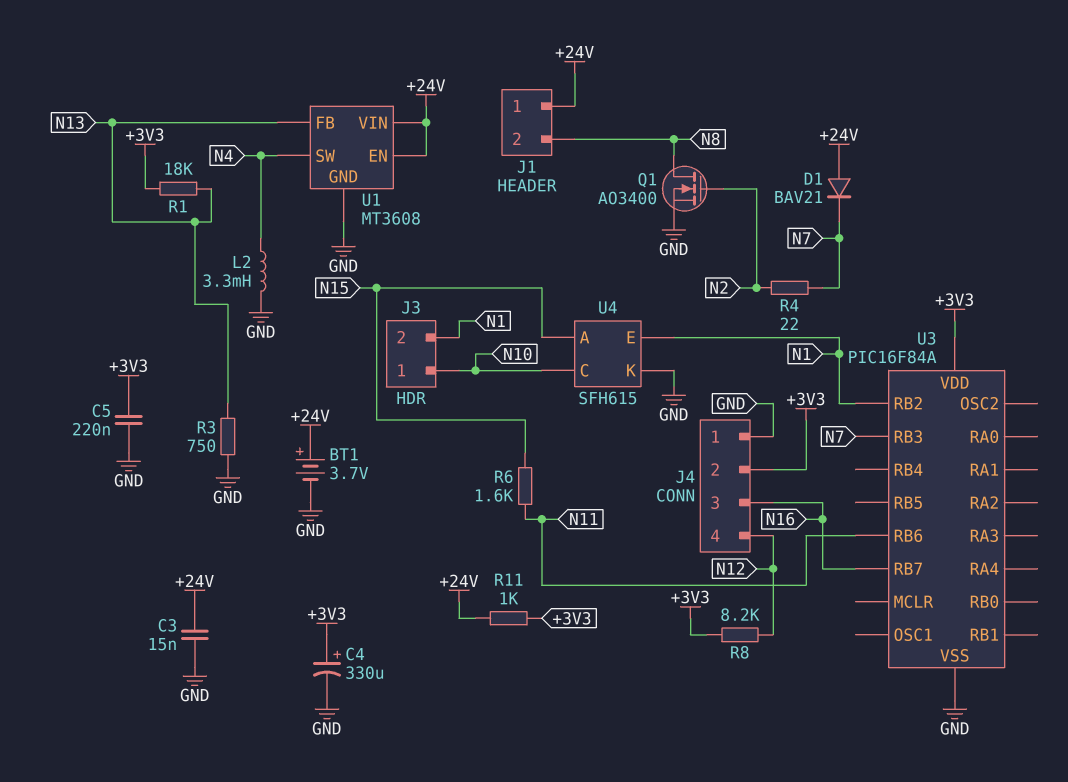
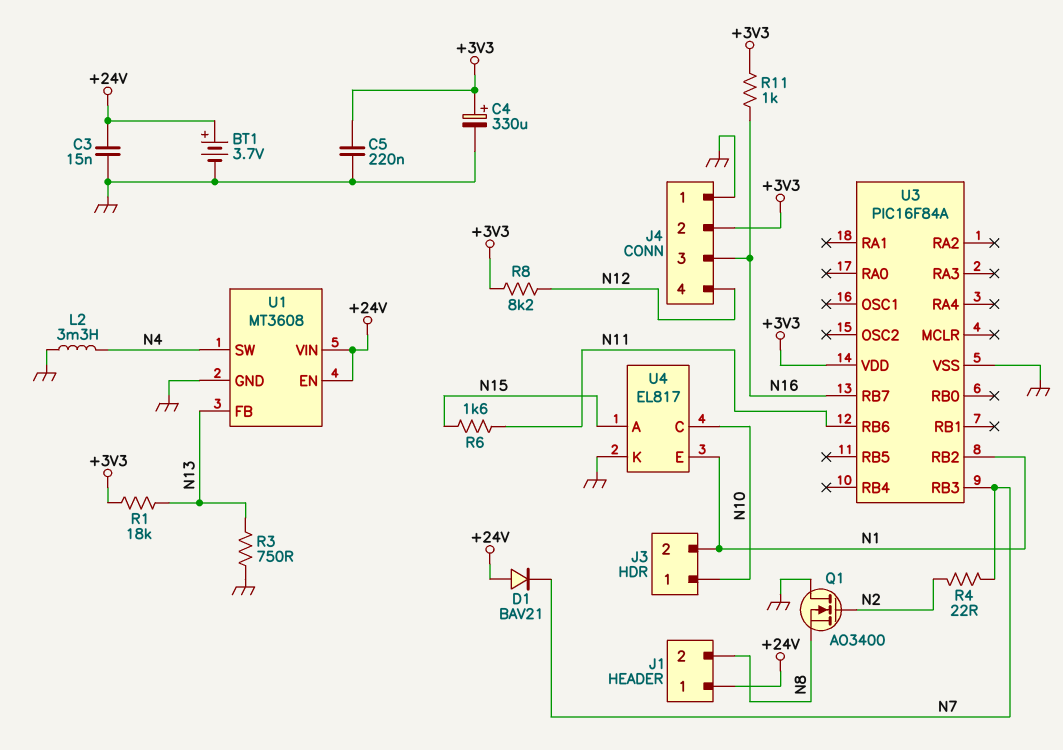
Q1: NMOS AO3400 (G N2, D N8, S GND) -> NMOS AO3400 (G N2, D GND, S N8)
R11: 1k (+3V3, +24V) -> 1k (+3V3, N16)
U4: SFH615 -> EL817

